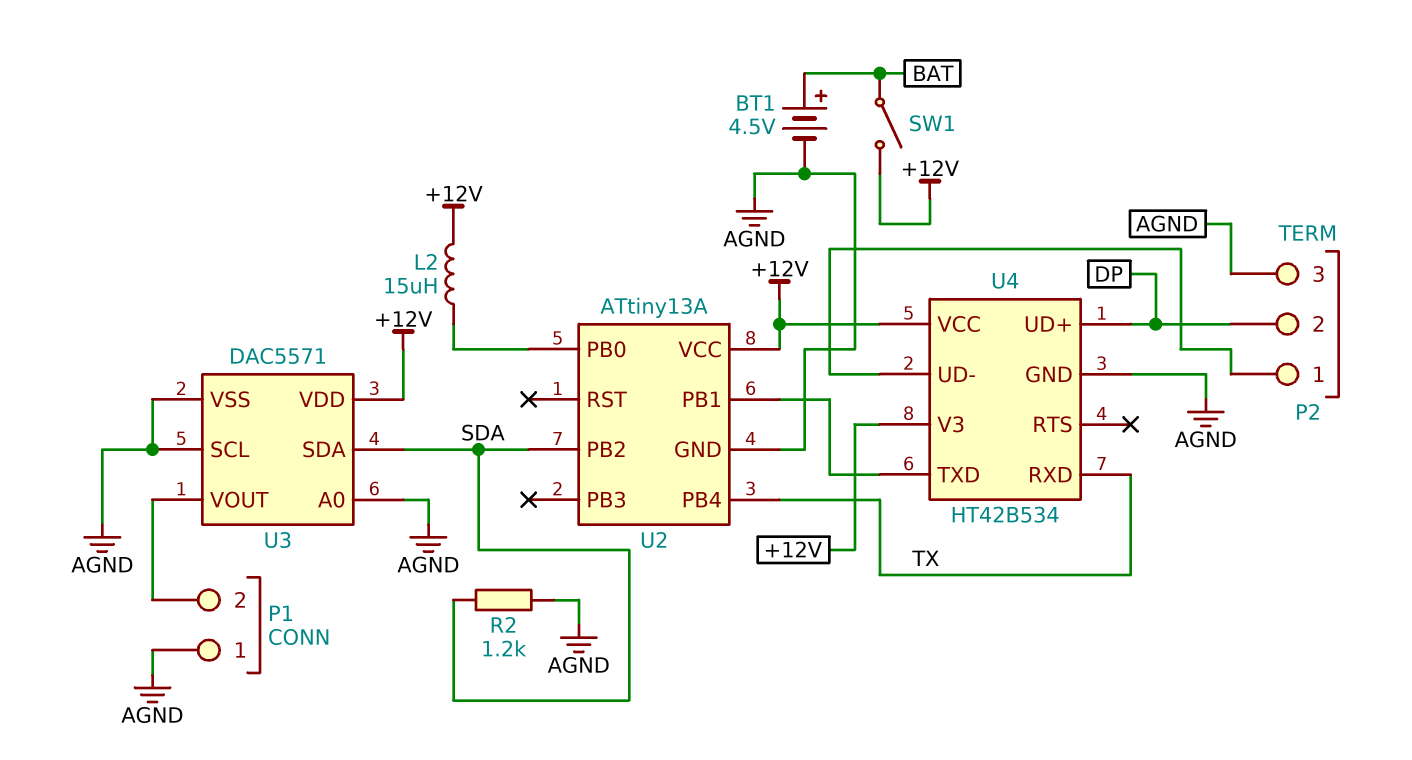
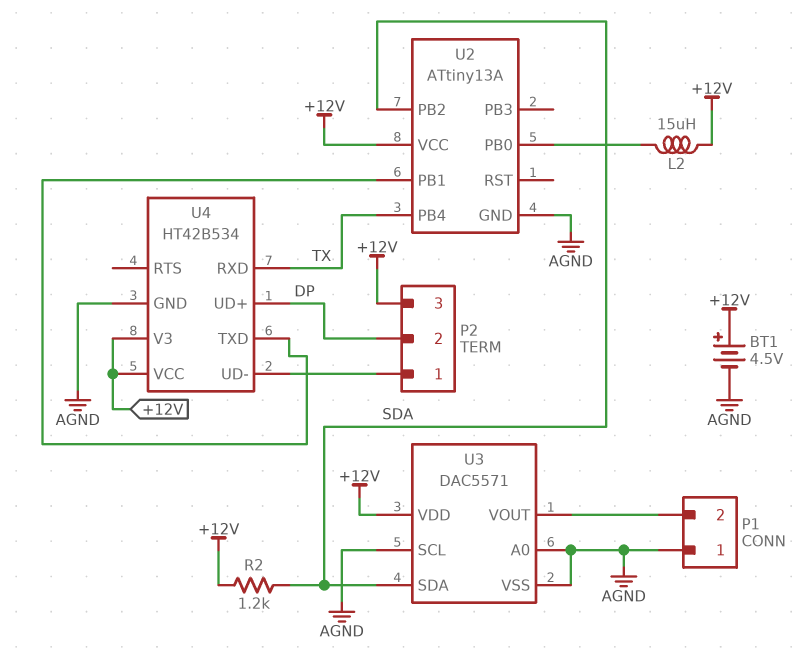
BT1: 4.5V (plus BAT, minus AGND) -> 4.5V (plus +12V, minus AGND)
P2 pin 3: AGND -> +12V
R2: 1.2k (AGND, SDA) -> 1.2k (+12V, SDA)
SW1: switch (+12V, BAT) -> none

